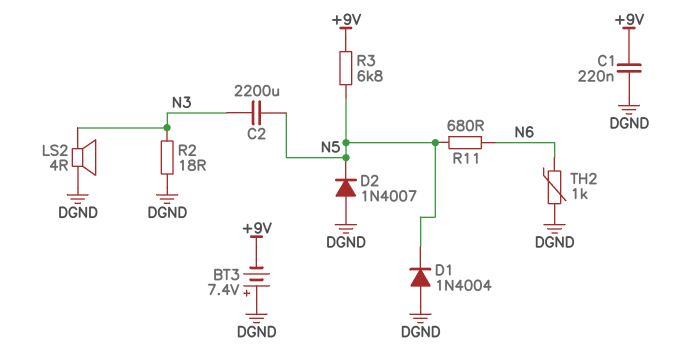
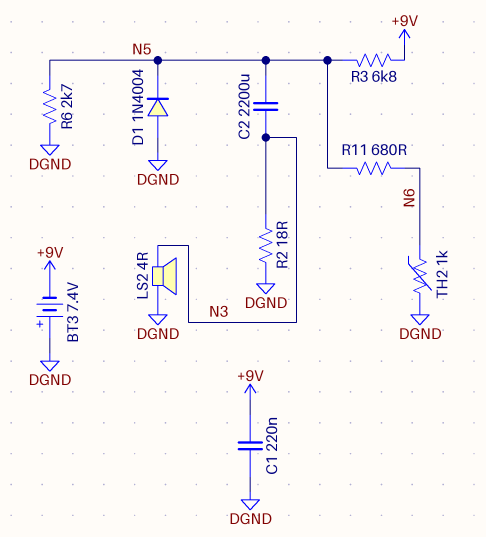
D2: diode 1N4007 (A DGND, K N5) -> none
R6: none -> 2.7k (DGND, N5)

